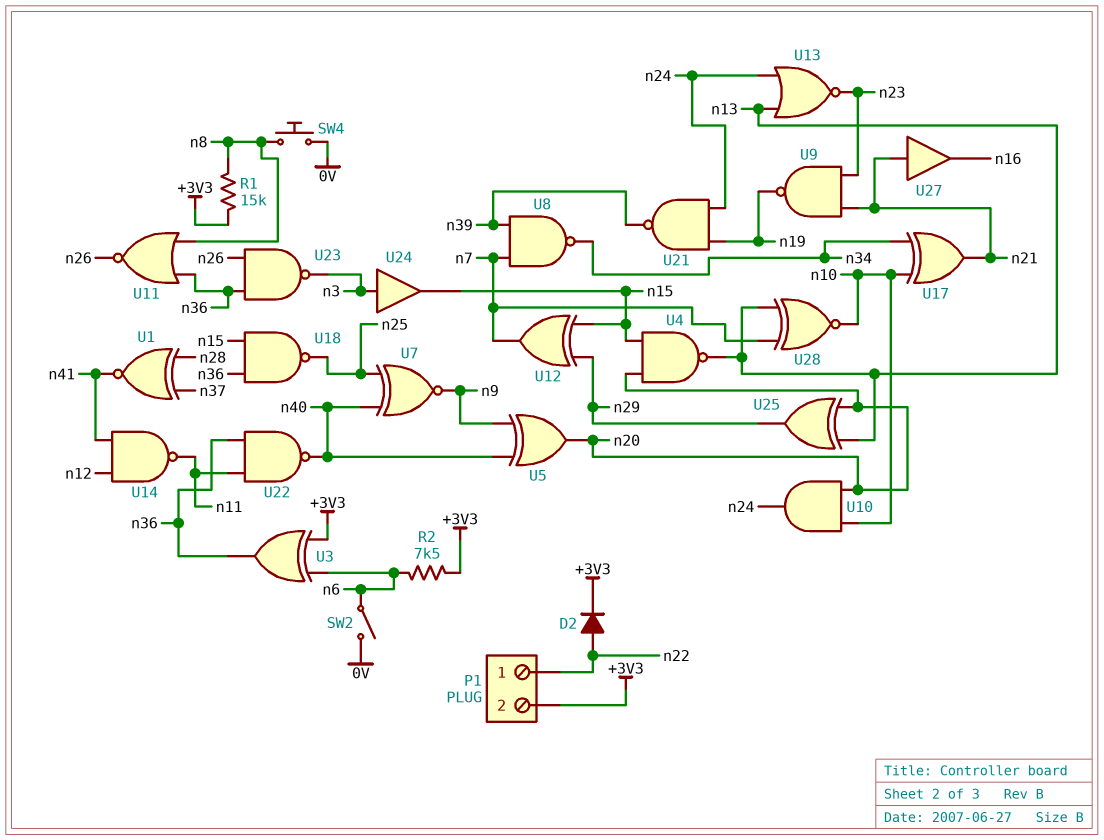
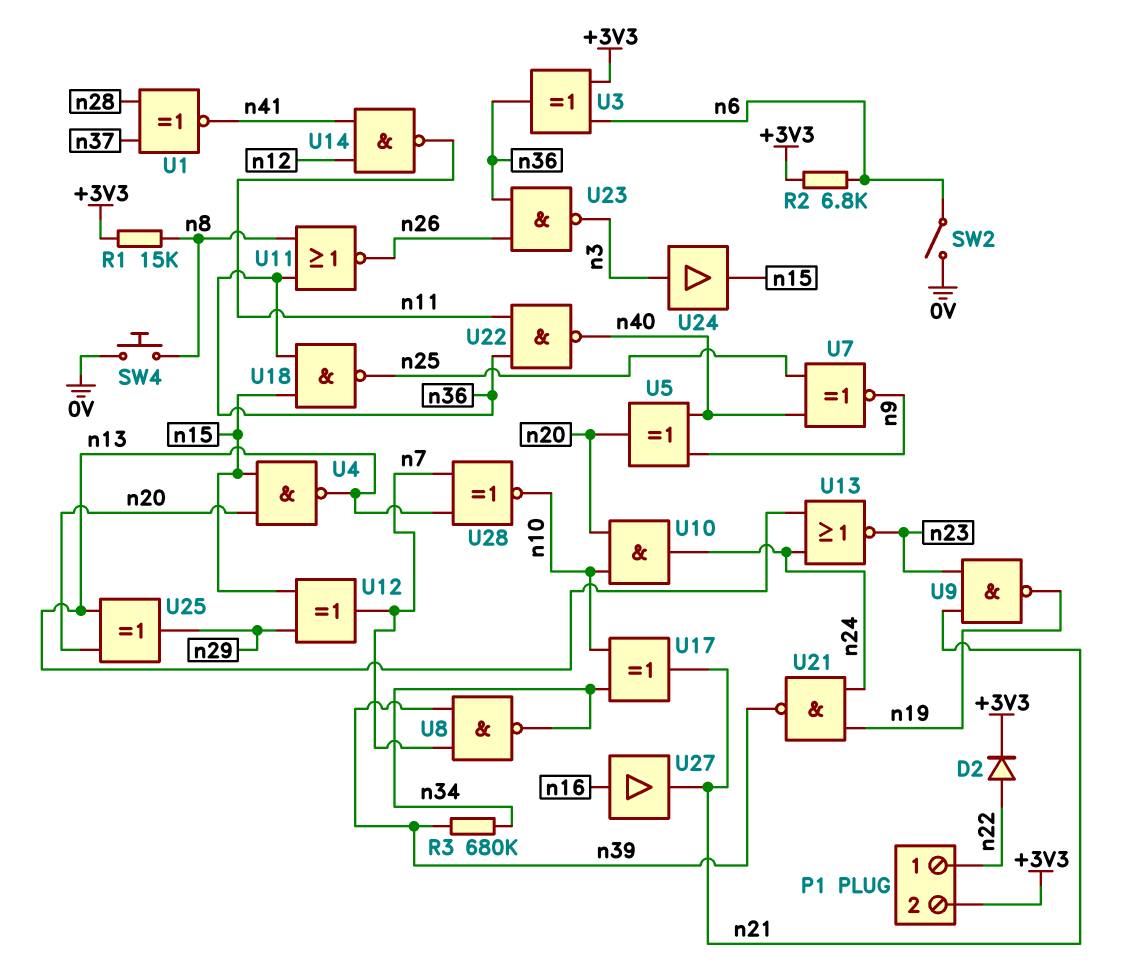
R2: 7.5k (+3V3, n6) -> 6.8k (+3V3, n6)
R3: none -> 680k (n34, n39)
U27: buffer (in n21, out n16) -> buffer (in n16, out n21)

